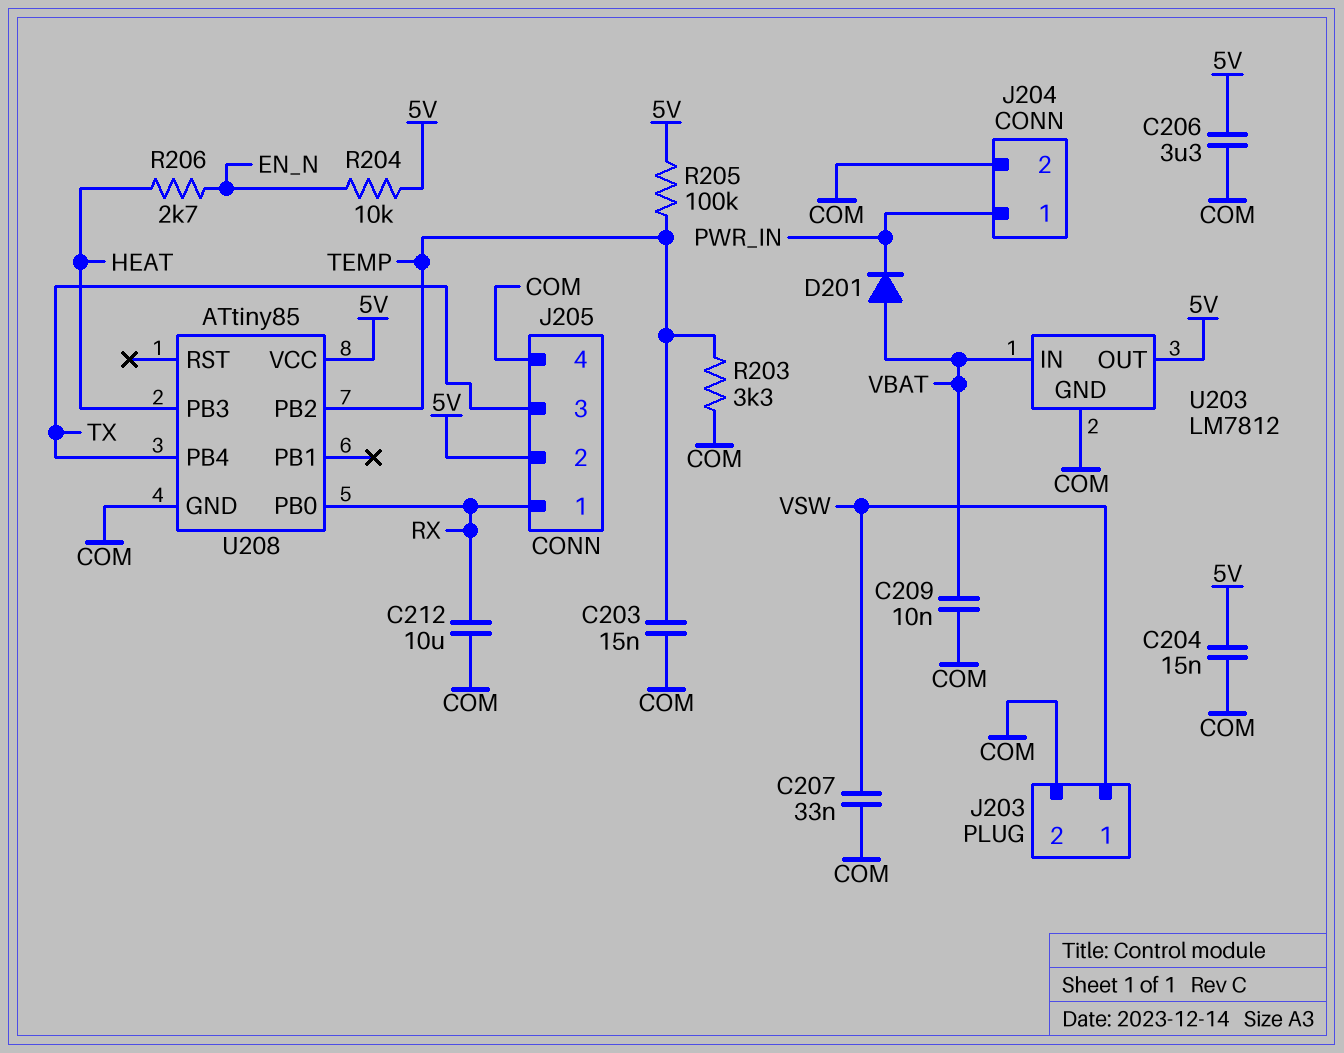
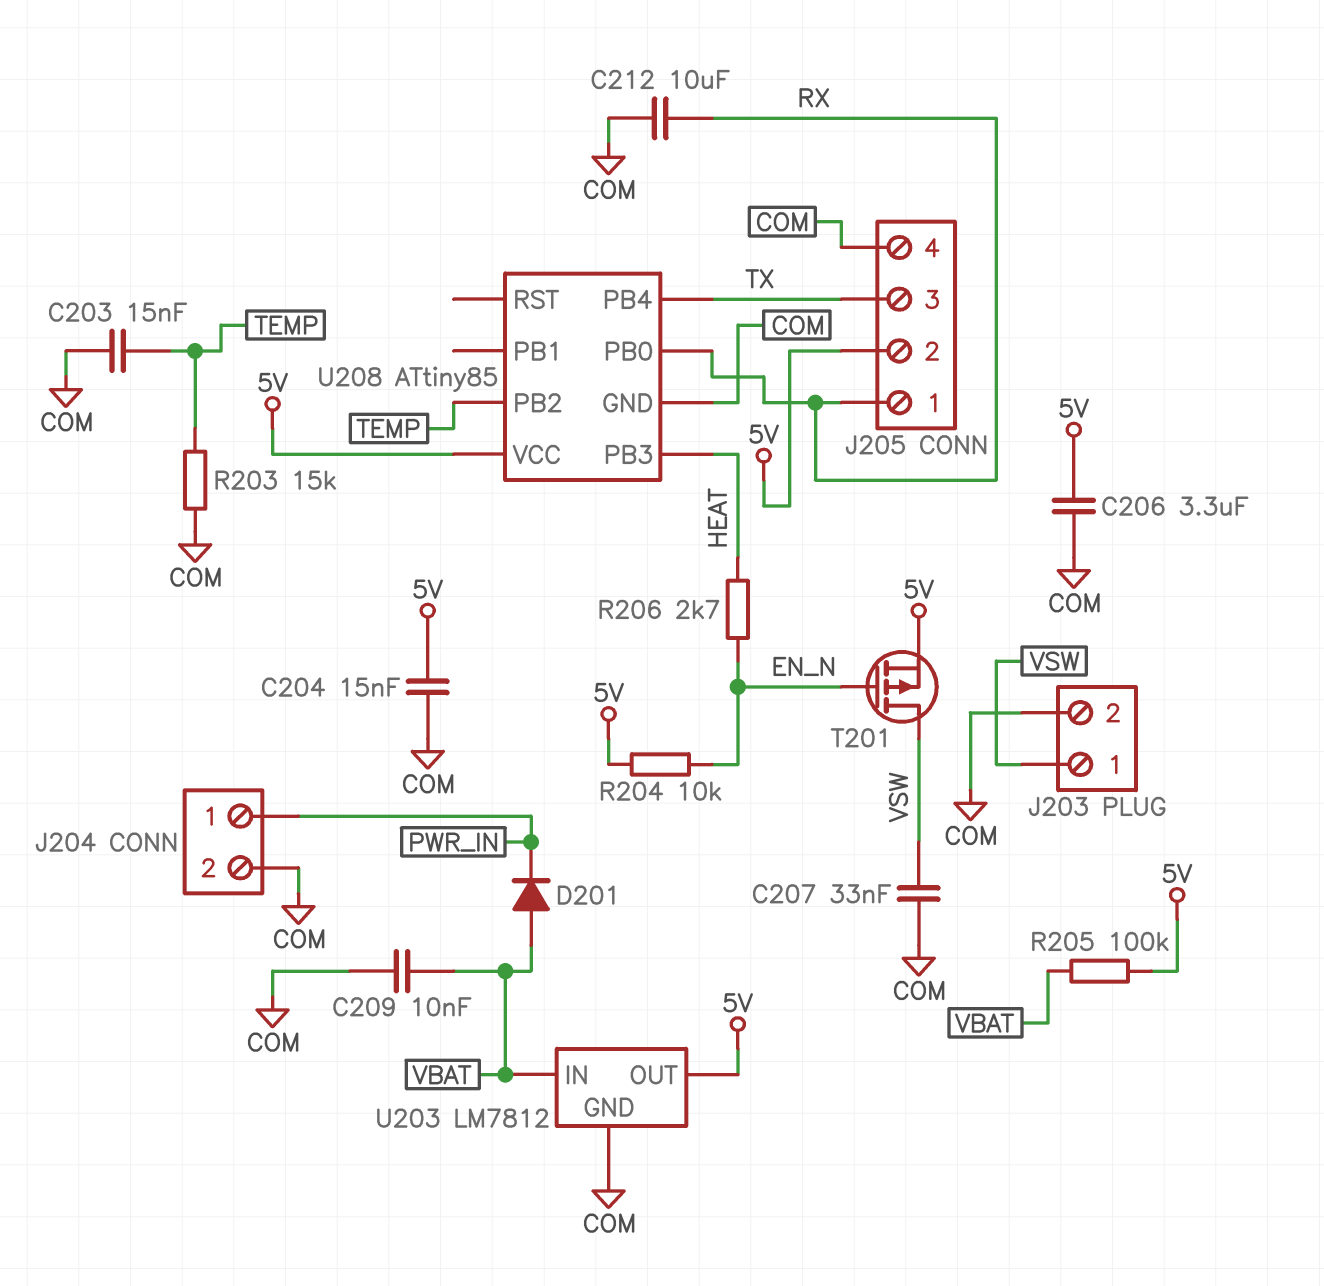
R203: 3.3k (COM, TEMP) -> 15k (COM, TEMP)
R205: 100k (5V, TEMP) -> 100k (5V, VBAT)
T201: none -> PMOS (G EN_N, D VSW, S 5V)

